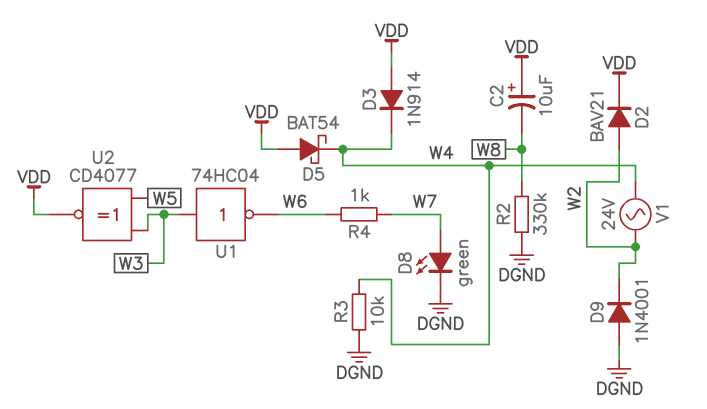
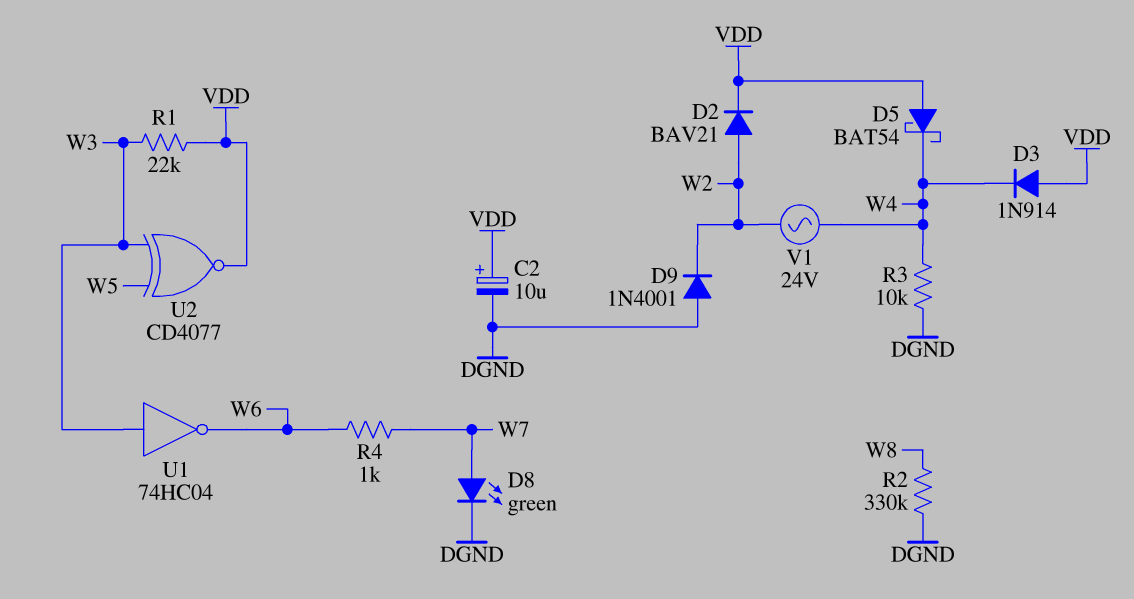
C2: 10uF (plus VDD, minus W8) -> 10uF (plus VDD, minus DGND)
R1: none -> 22k (VDD, W3)

